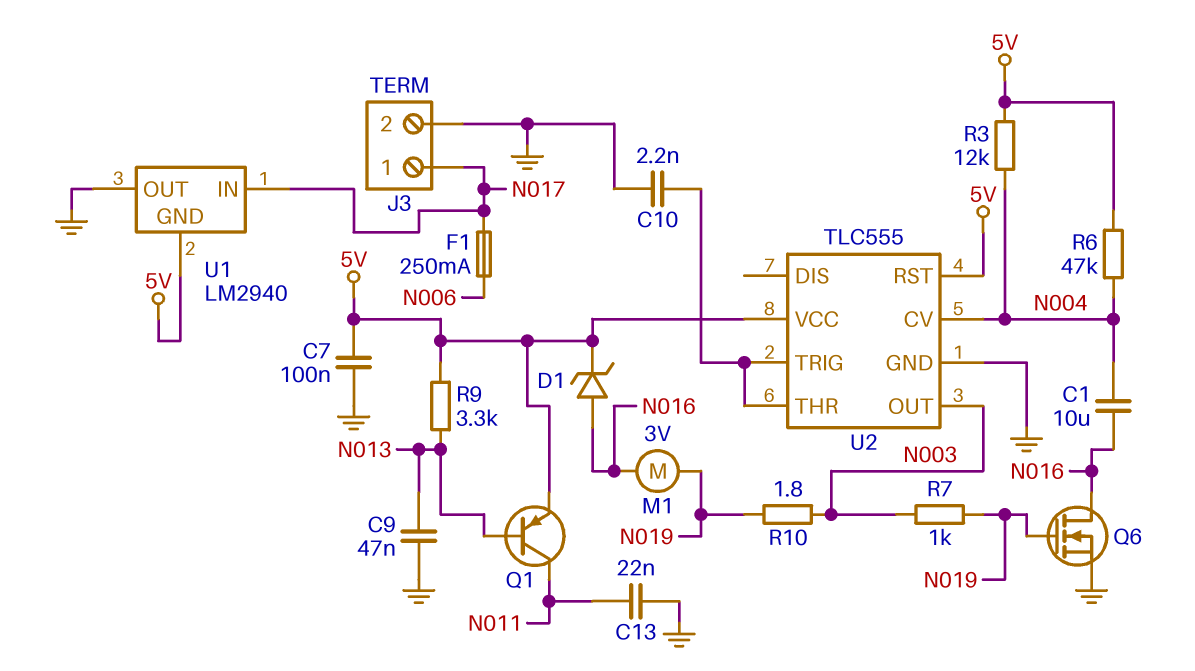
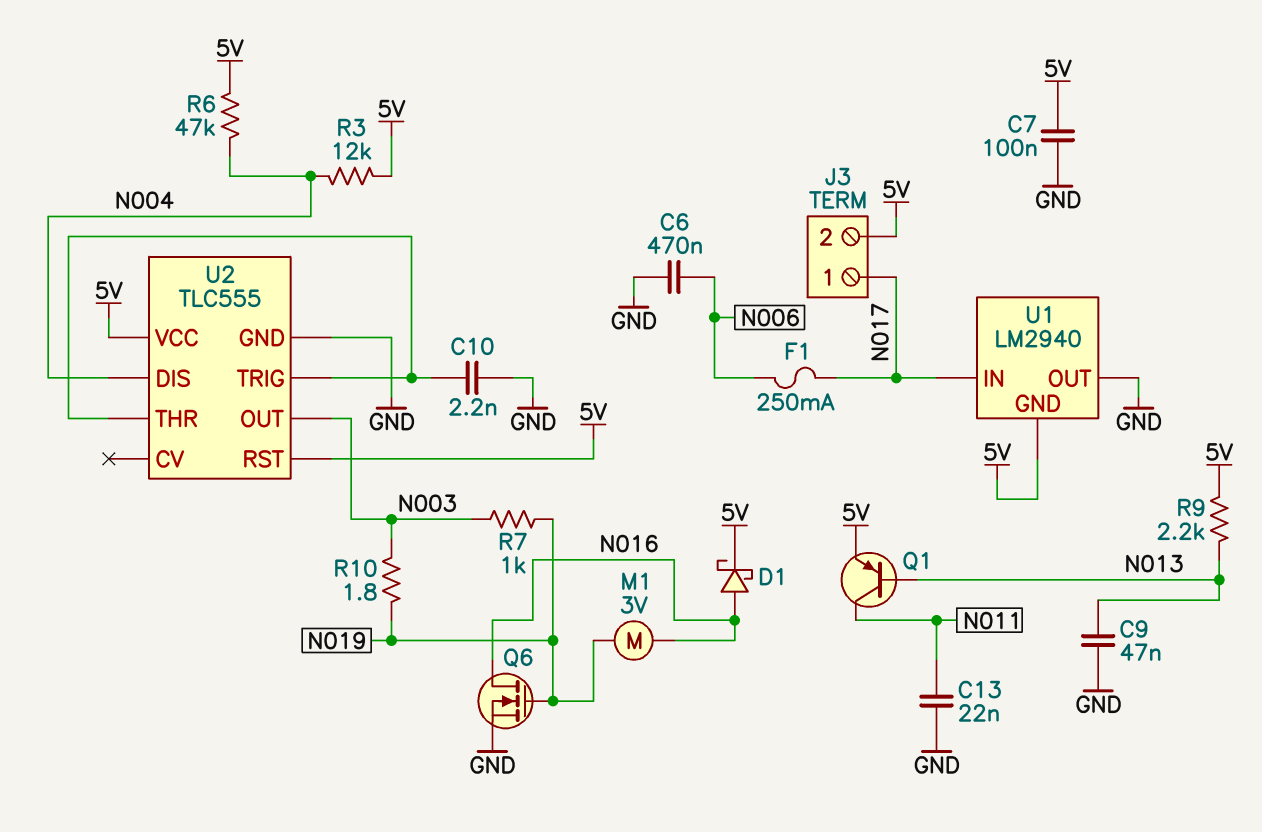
C1: 10uF (N004, N016) -> none
C6: none -> 470nF (GND, N006)
D1: zener (A N016, K 5V) -> schottky (A N016, K 5V)
J3 pin 2: GND -> 5V
R9: 3.3k (5V, N013) -> 2.2k (5V, N013)
U2 pin CV: N004 -> none
U2 pin DIS: none -> N004

